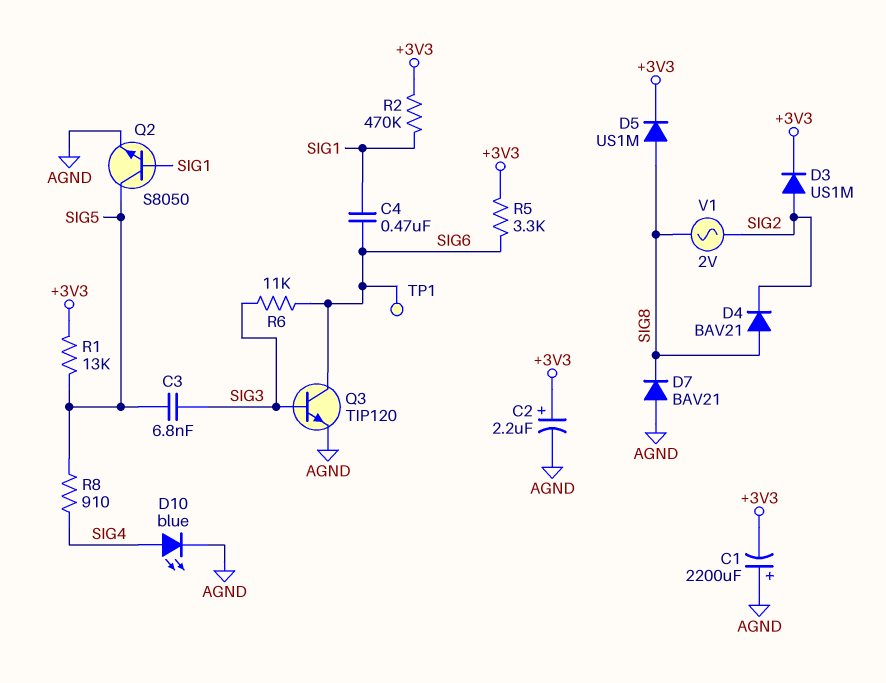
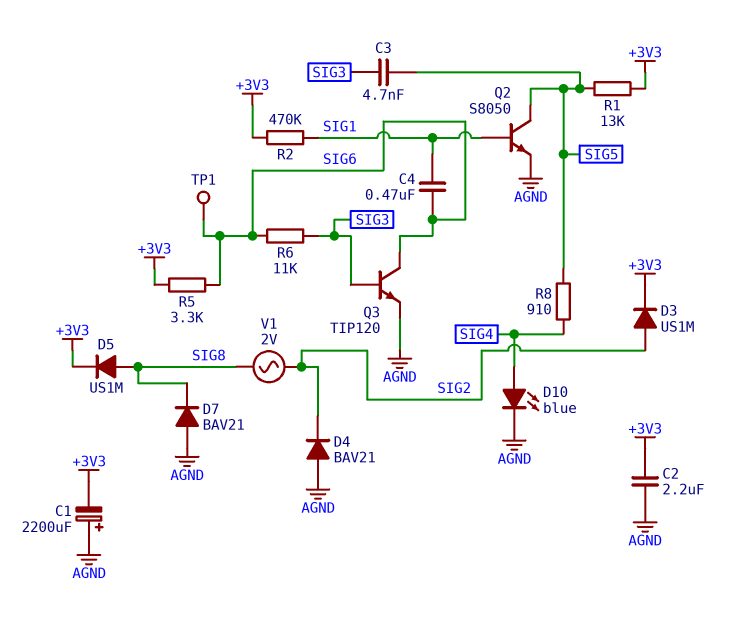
C2: 2.2uF (plus +3V3, minus AGND) -> 2.2uF (+3V3, AGND)
C3: 6.8nF (SIG3, SIG5) -> 4.7nF (SIG3, SIG5)
D4: diode BAV21 (A SIG8, K SIG2) -> diode BAV21 (A AGND, K SIG2)

